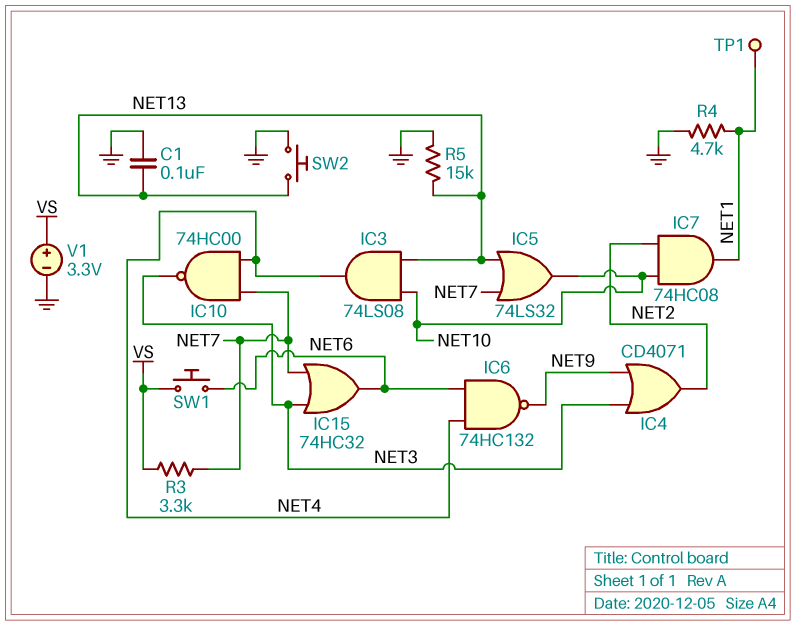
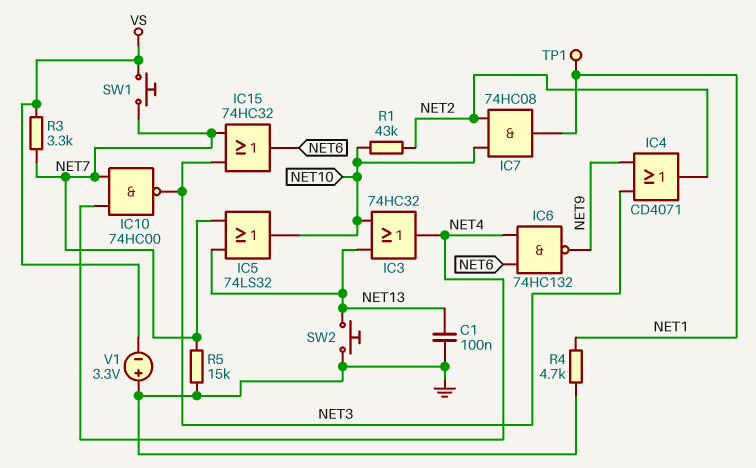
IC3: AND 74LS08 (in NET10, in NET13, out NET4) -> OR 74HC32 (in NET10, in NET13, out NET4)
R1: none -> 43k (NET2, NET10)
R5: 15k (GND, NET13) -> 15k (GND, NET7)
SW1: button (NET6, VS) -> button (NET7, VS)
V1: 3.3V (plus VS, minus GND) -> 3.3V (plus GND, minus VS)

